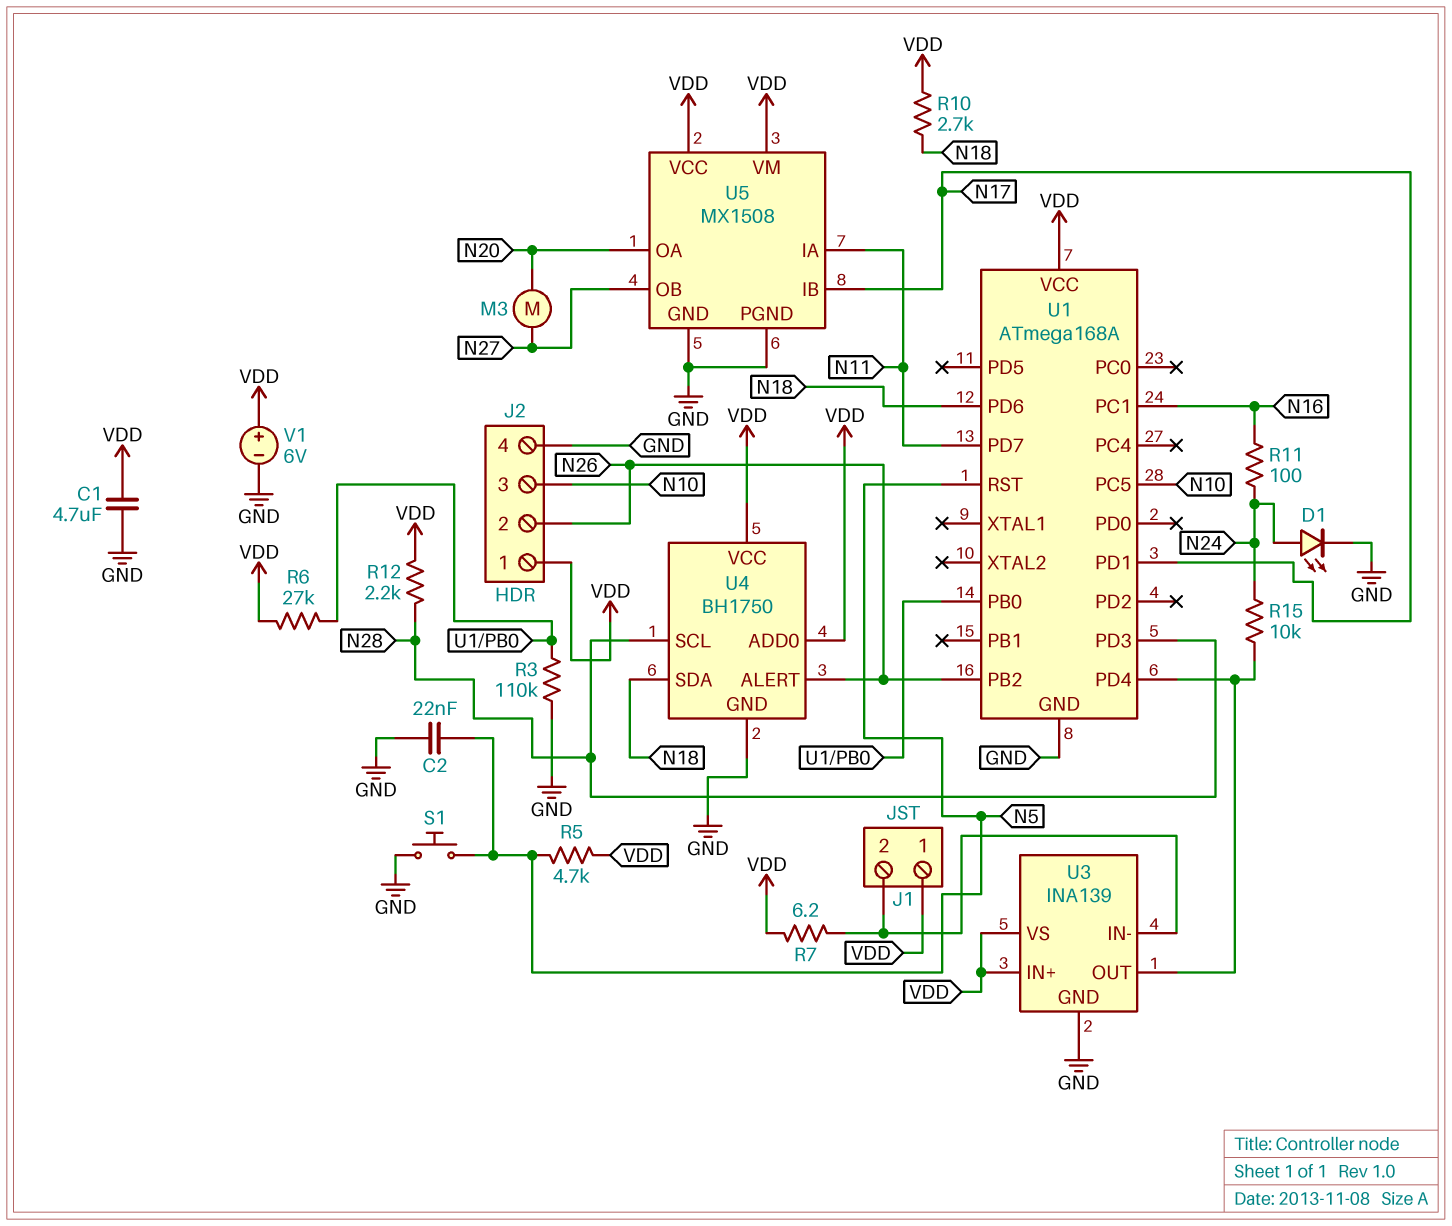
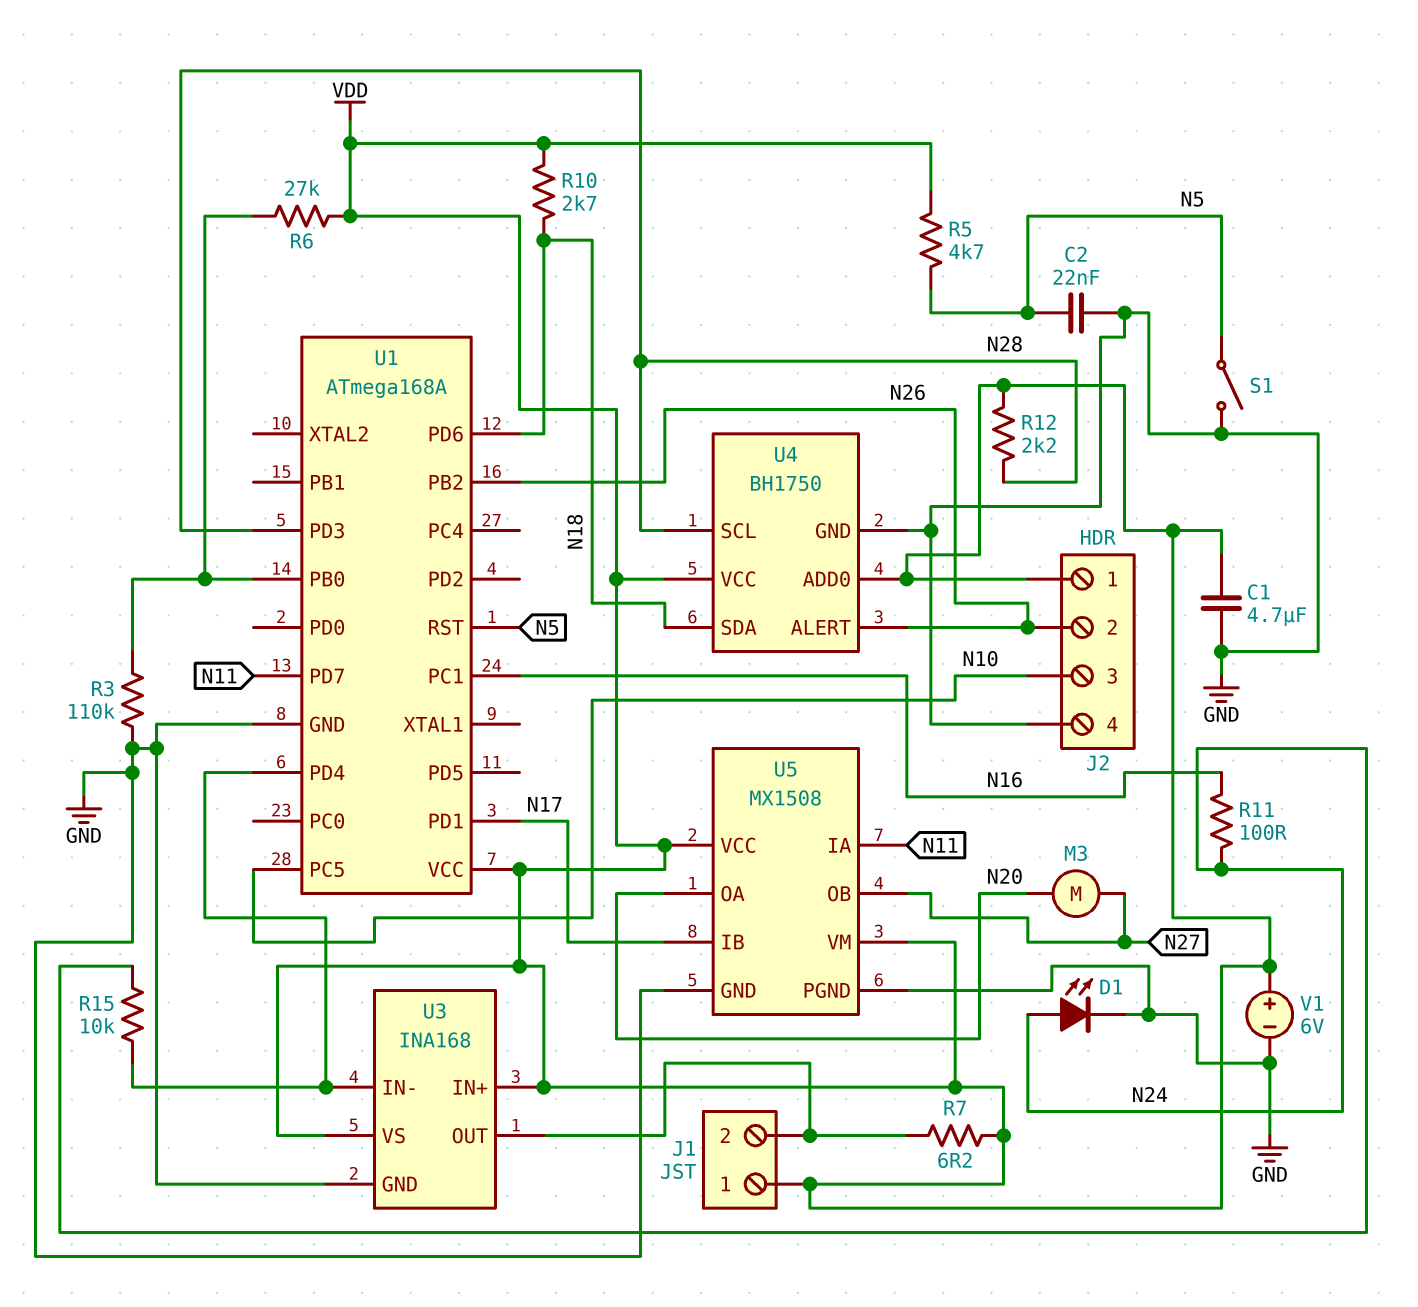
S1: button (GND, N5) -> switch (GND, N5)
U3: INA139 -> INA168
U3 pin IN-: J1/2 -> U1/PD4
U3 pin OUT: U1/PD4 -> J1/2

